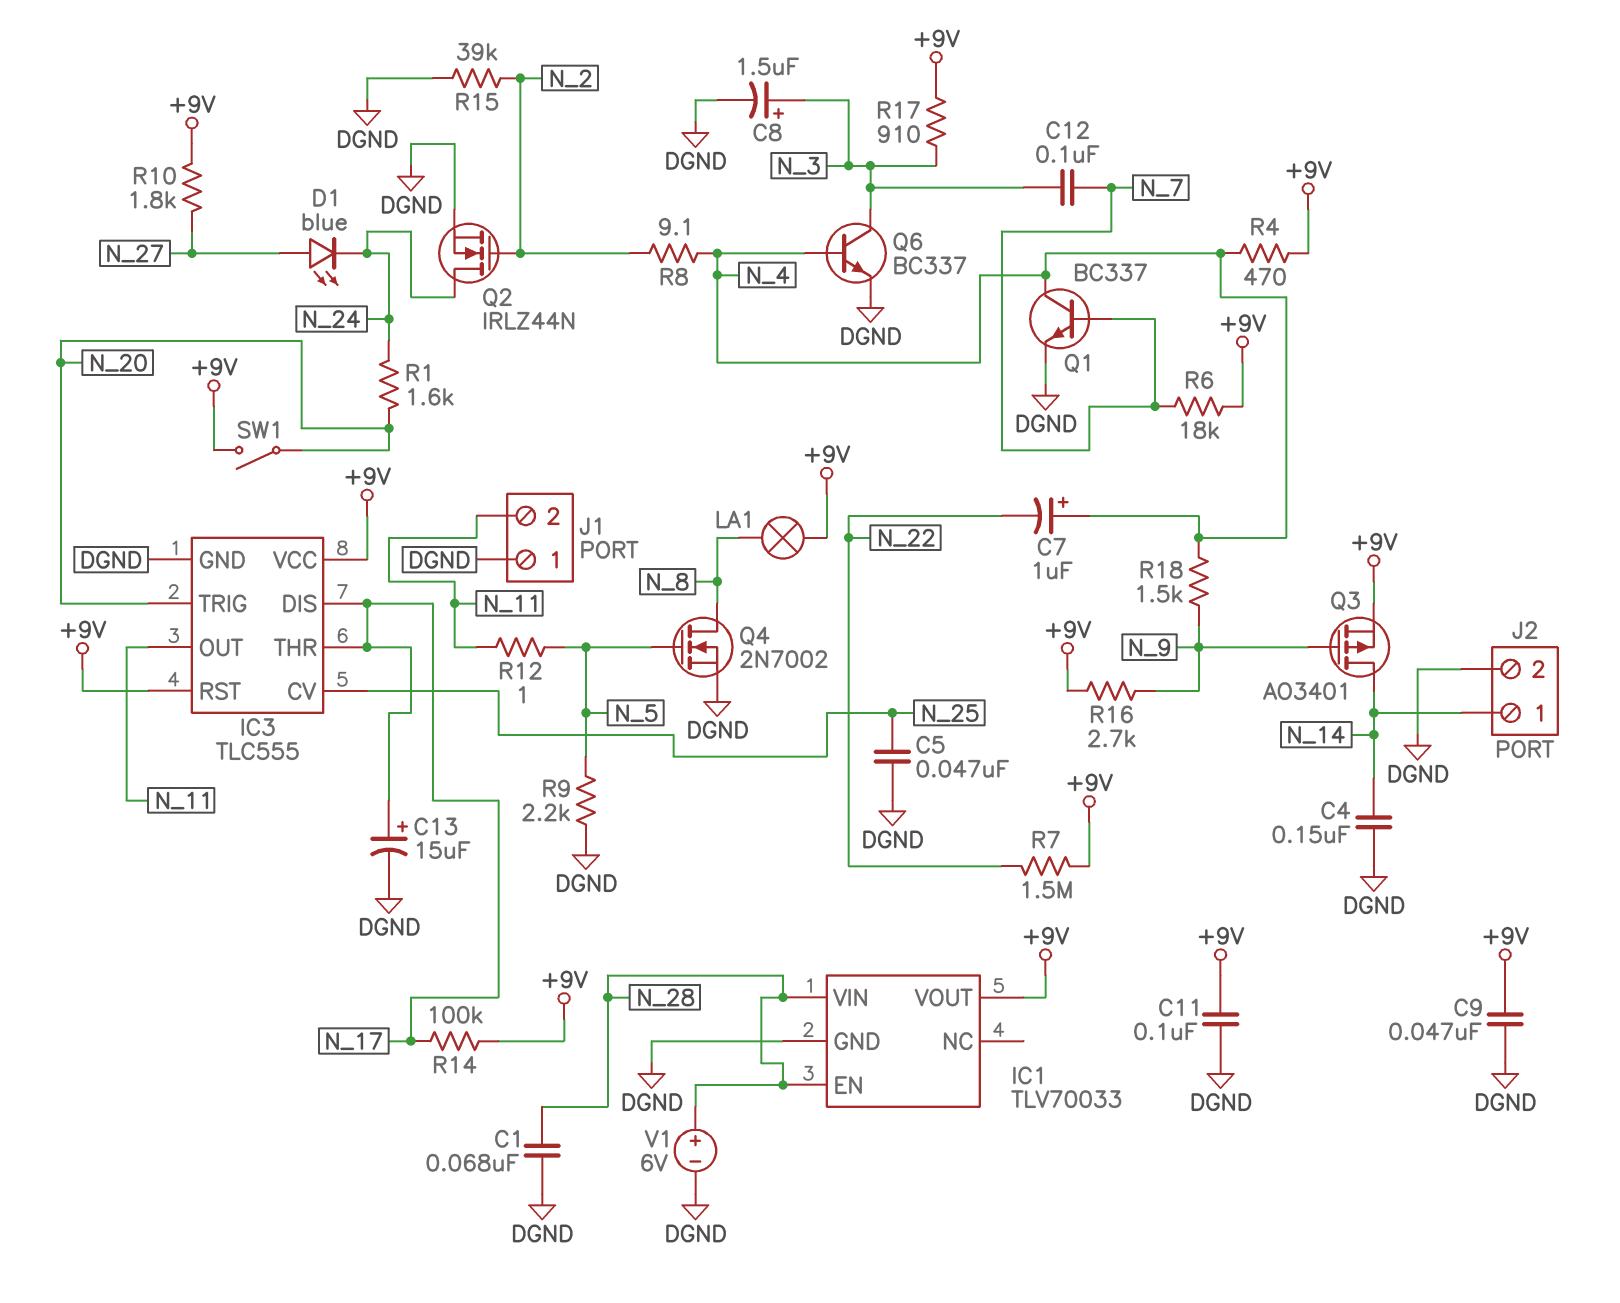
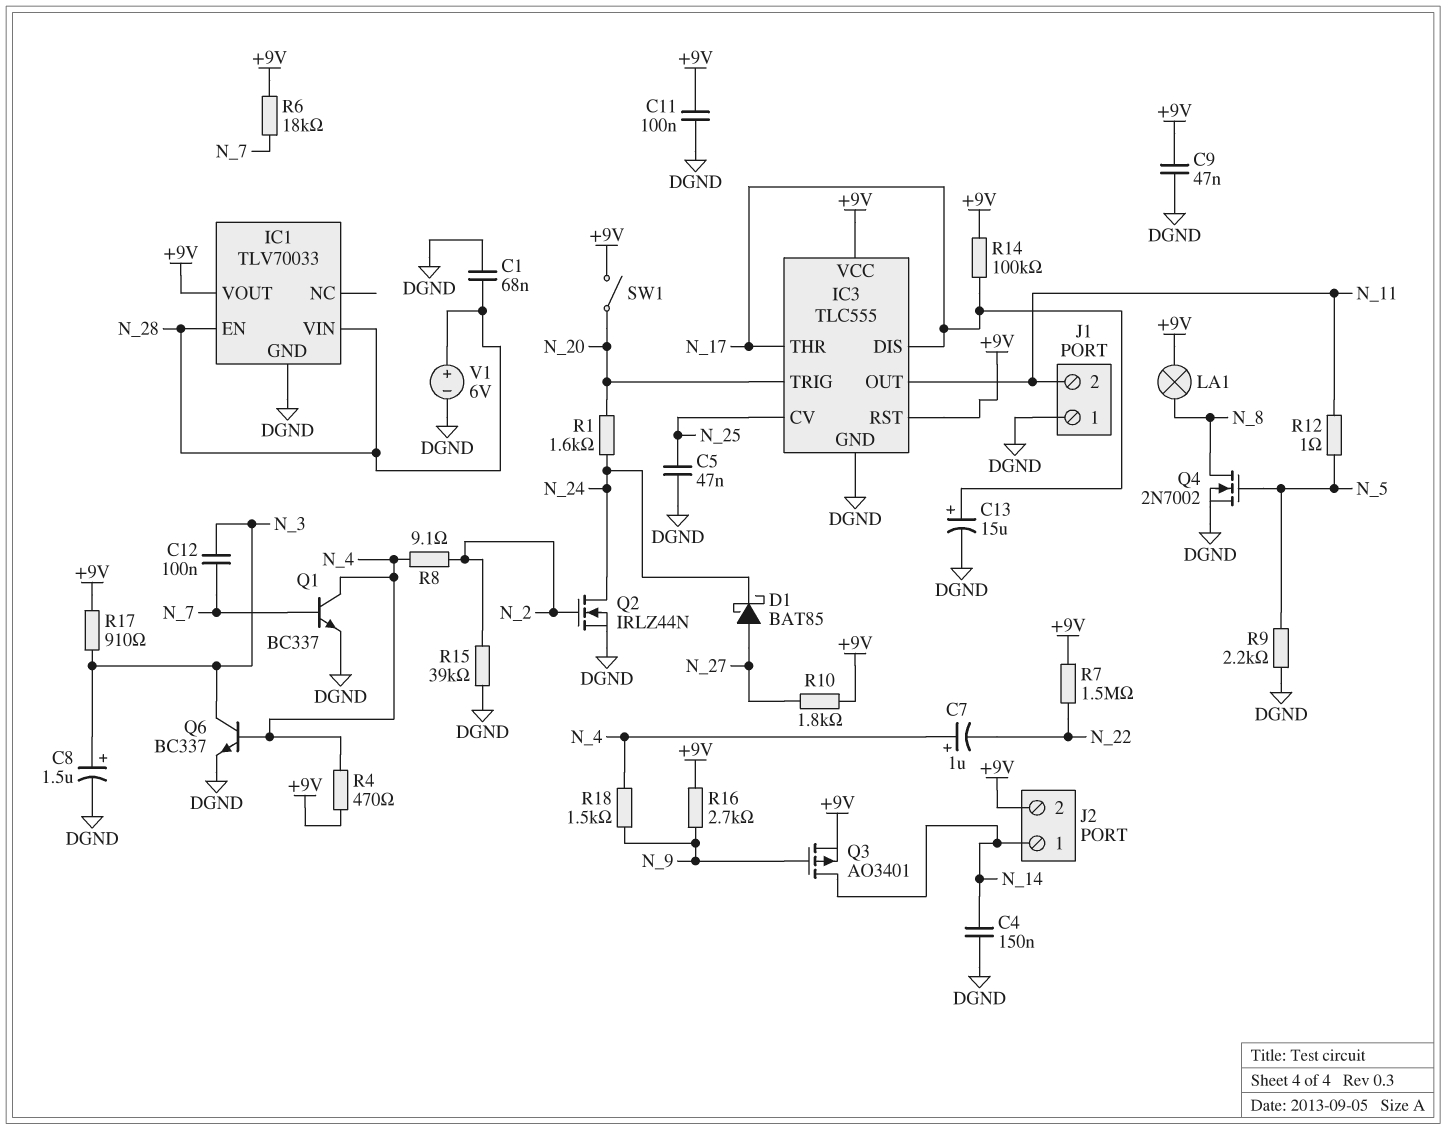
D1: LED blue (A N_27, K N_24) -> schottky BAT85 (A N_27, K N_24)
J2 pin 2: DGND -> +9V

